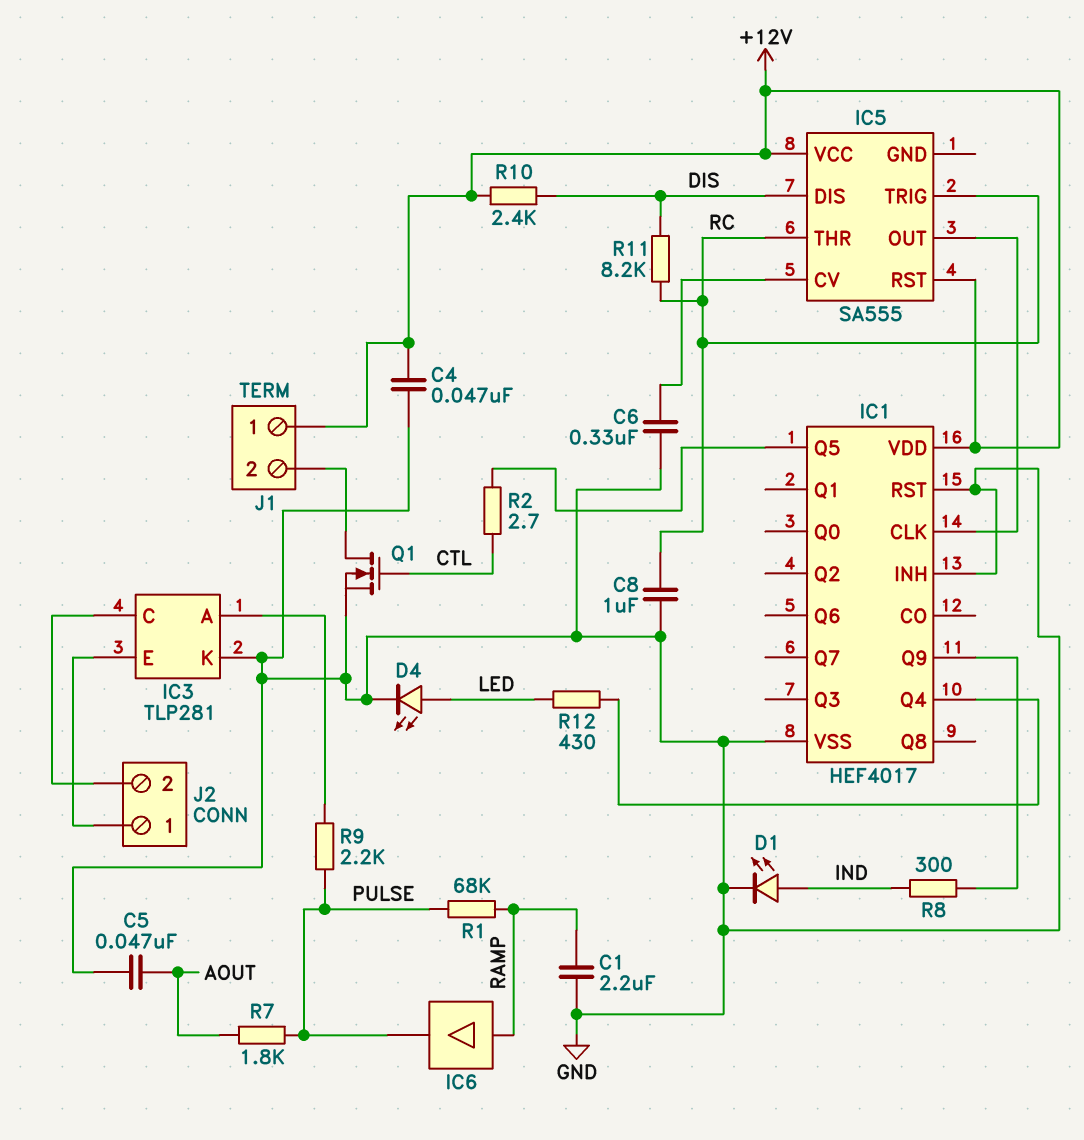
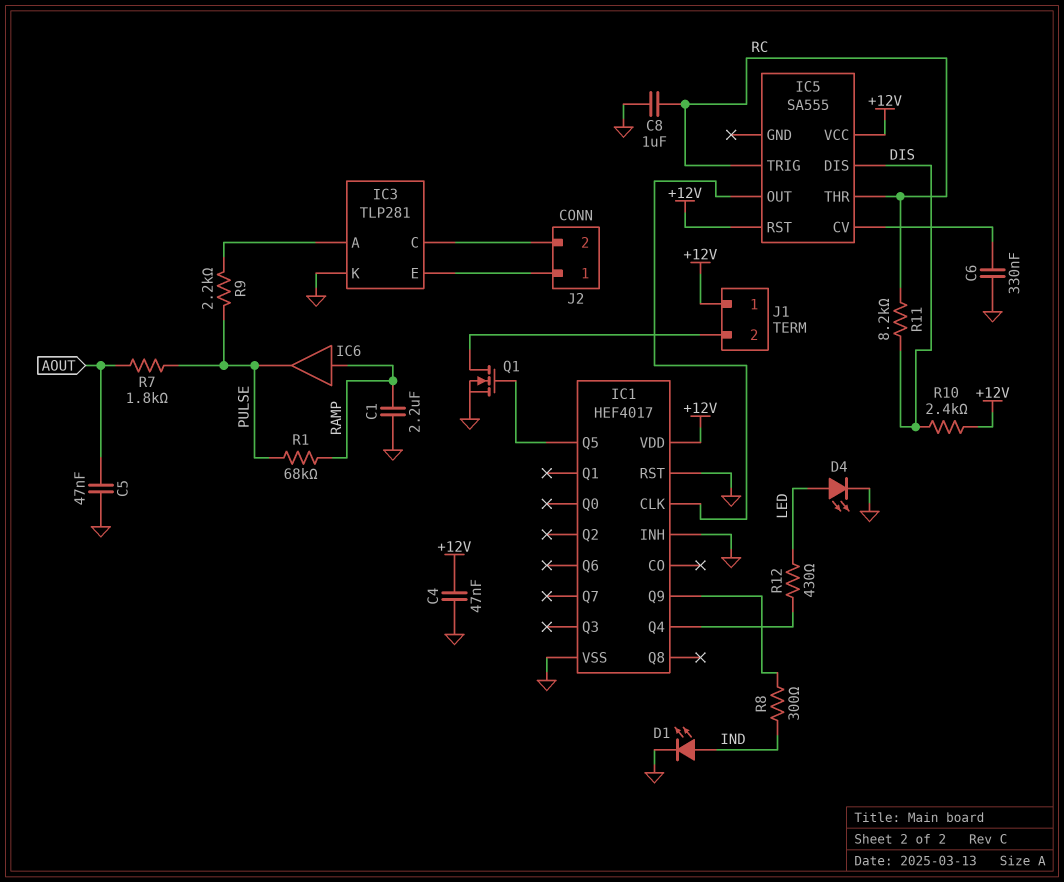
Q1: NMOS (G CTL, D J1/2, S GND) -> NMOS (G IC1/Q5, D J1/2, S GND)
R2: 2.7 (CTL, IC1/Q5) -> none

